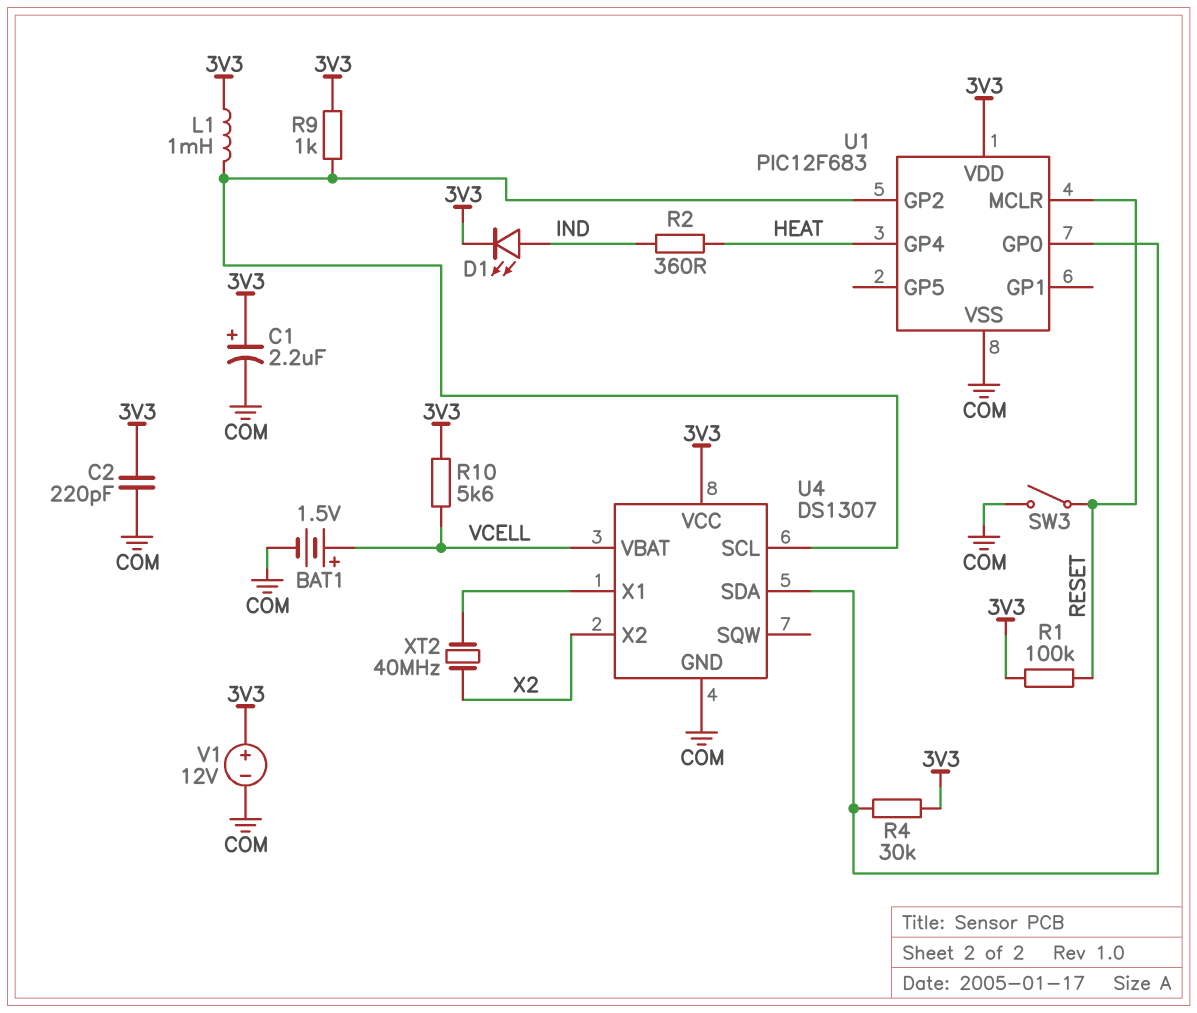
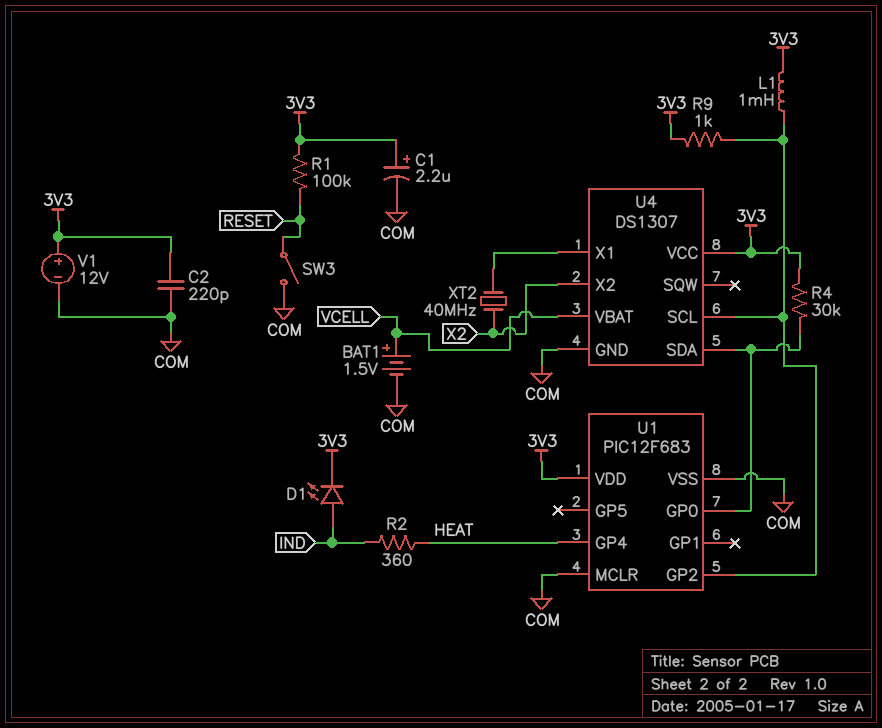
R10: 5.6k (3V3, VCELL) -> none
U1 pin MCLR: RESET -> COM

